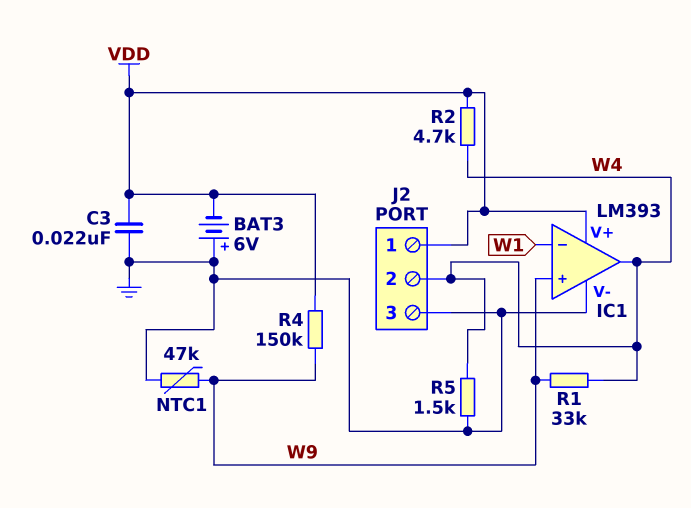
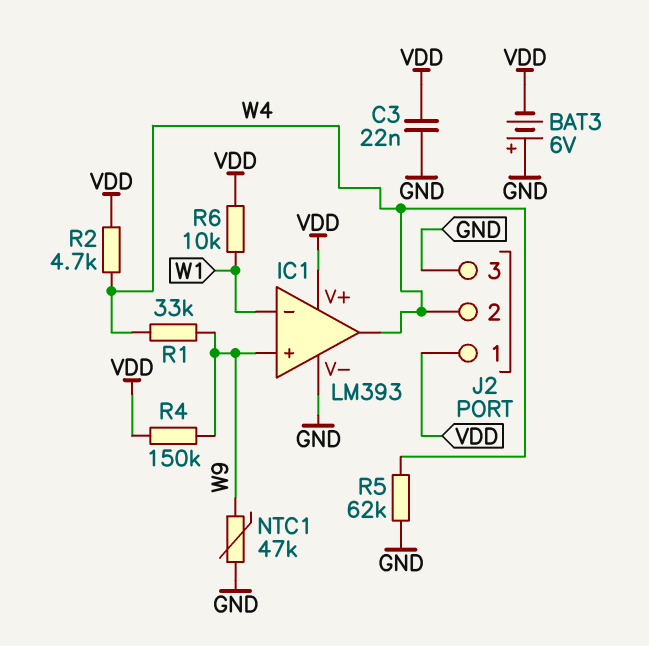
R5: 1.5k (GND, W4) -> 62k (GND, W4)
R6: none -> 10k (VDD, W1)

